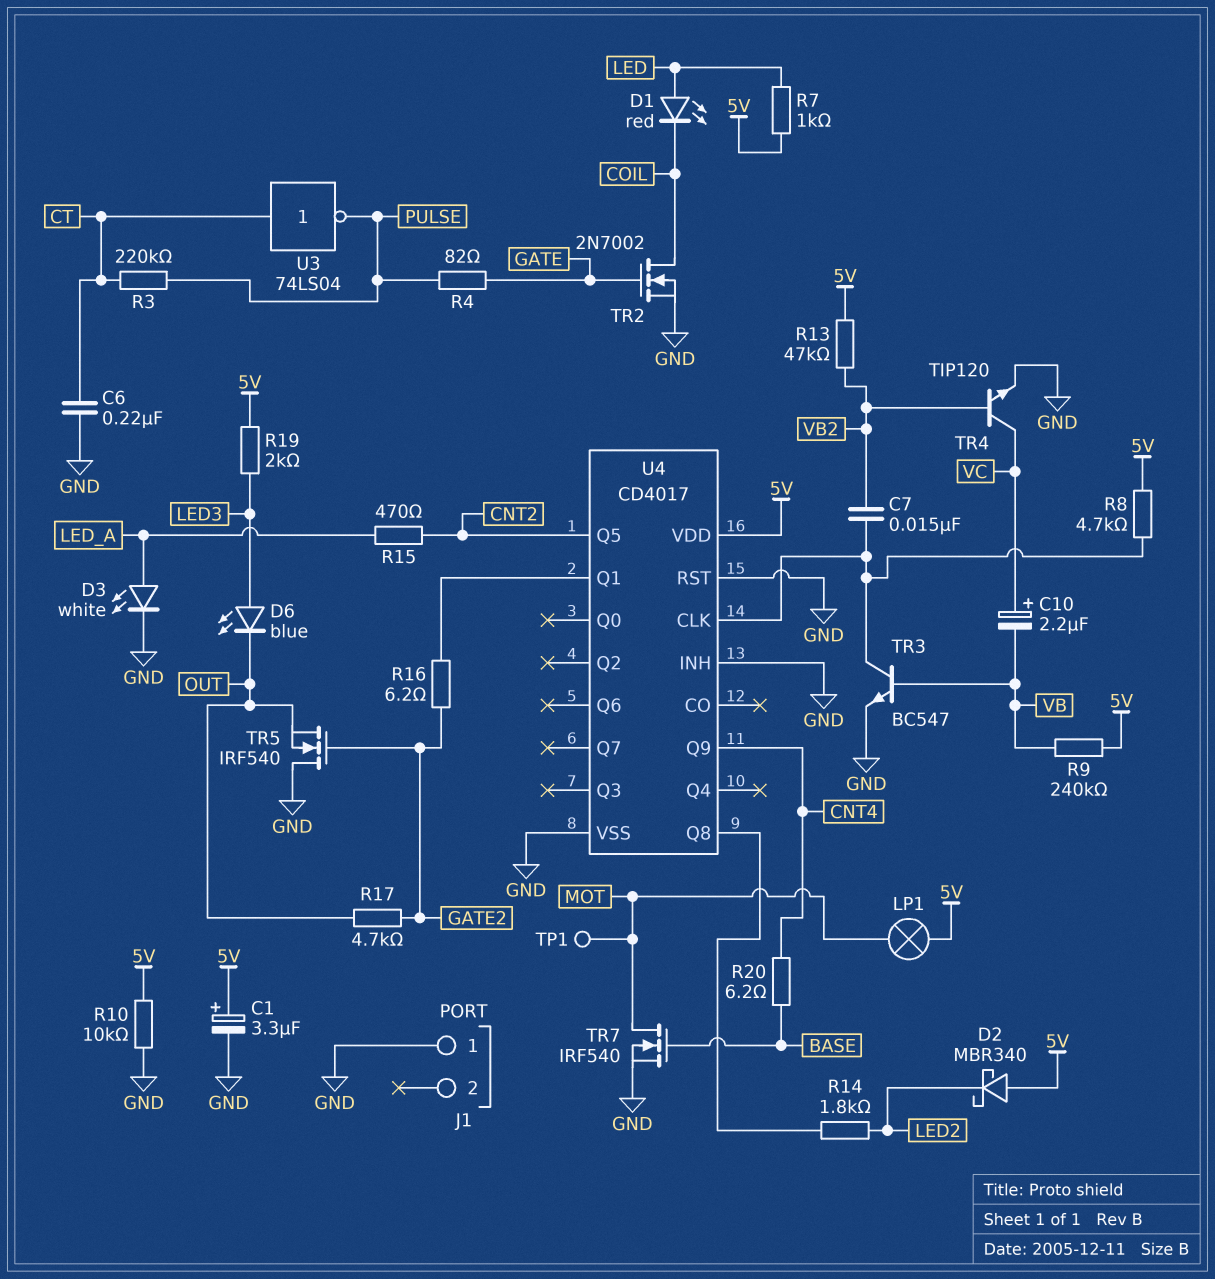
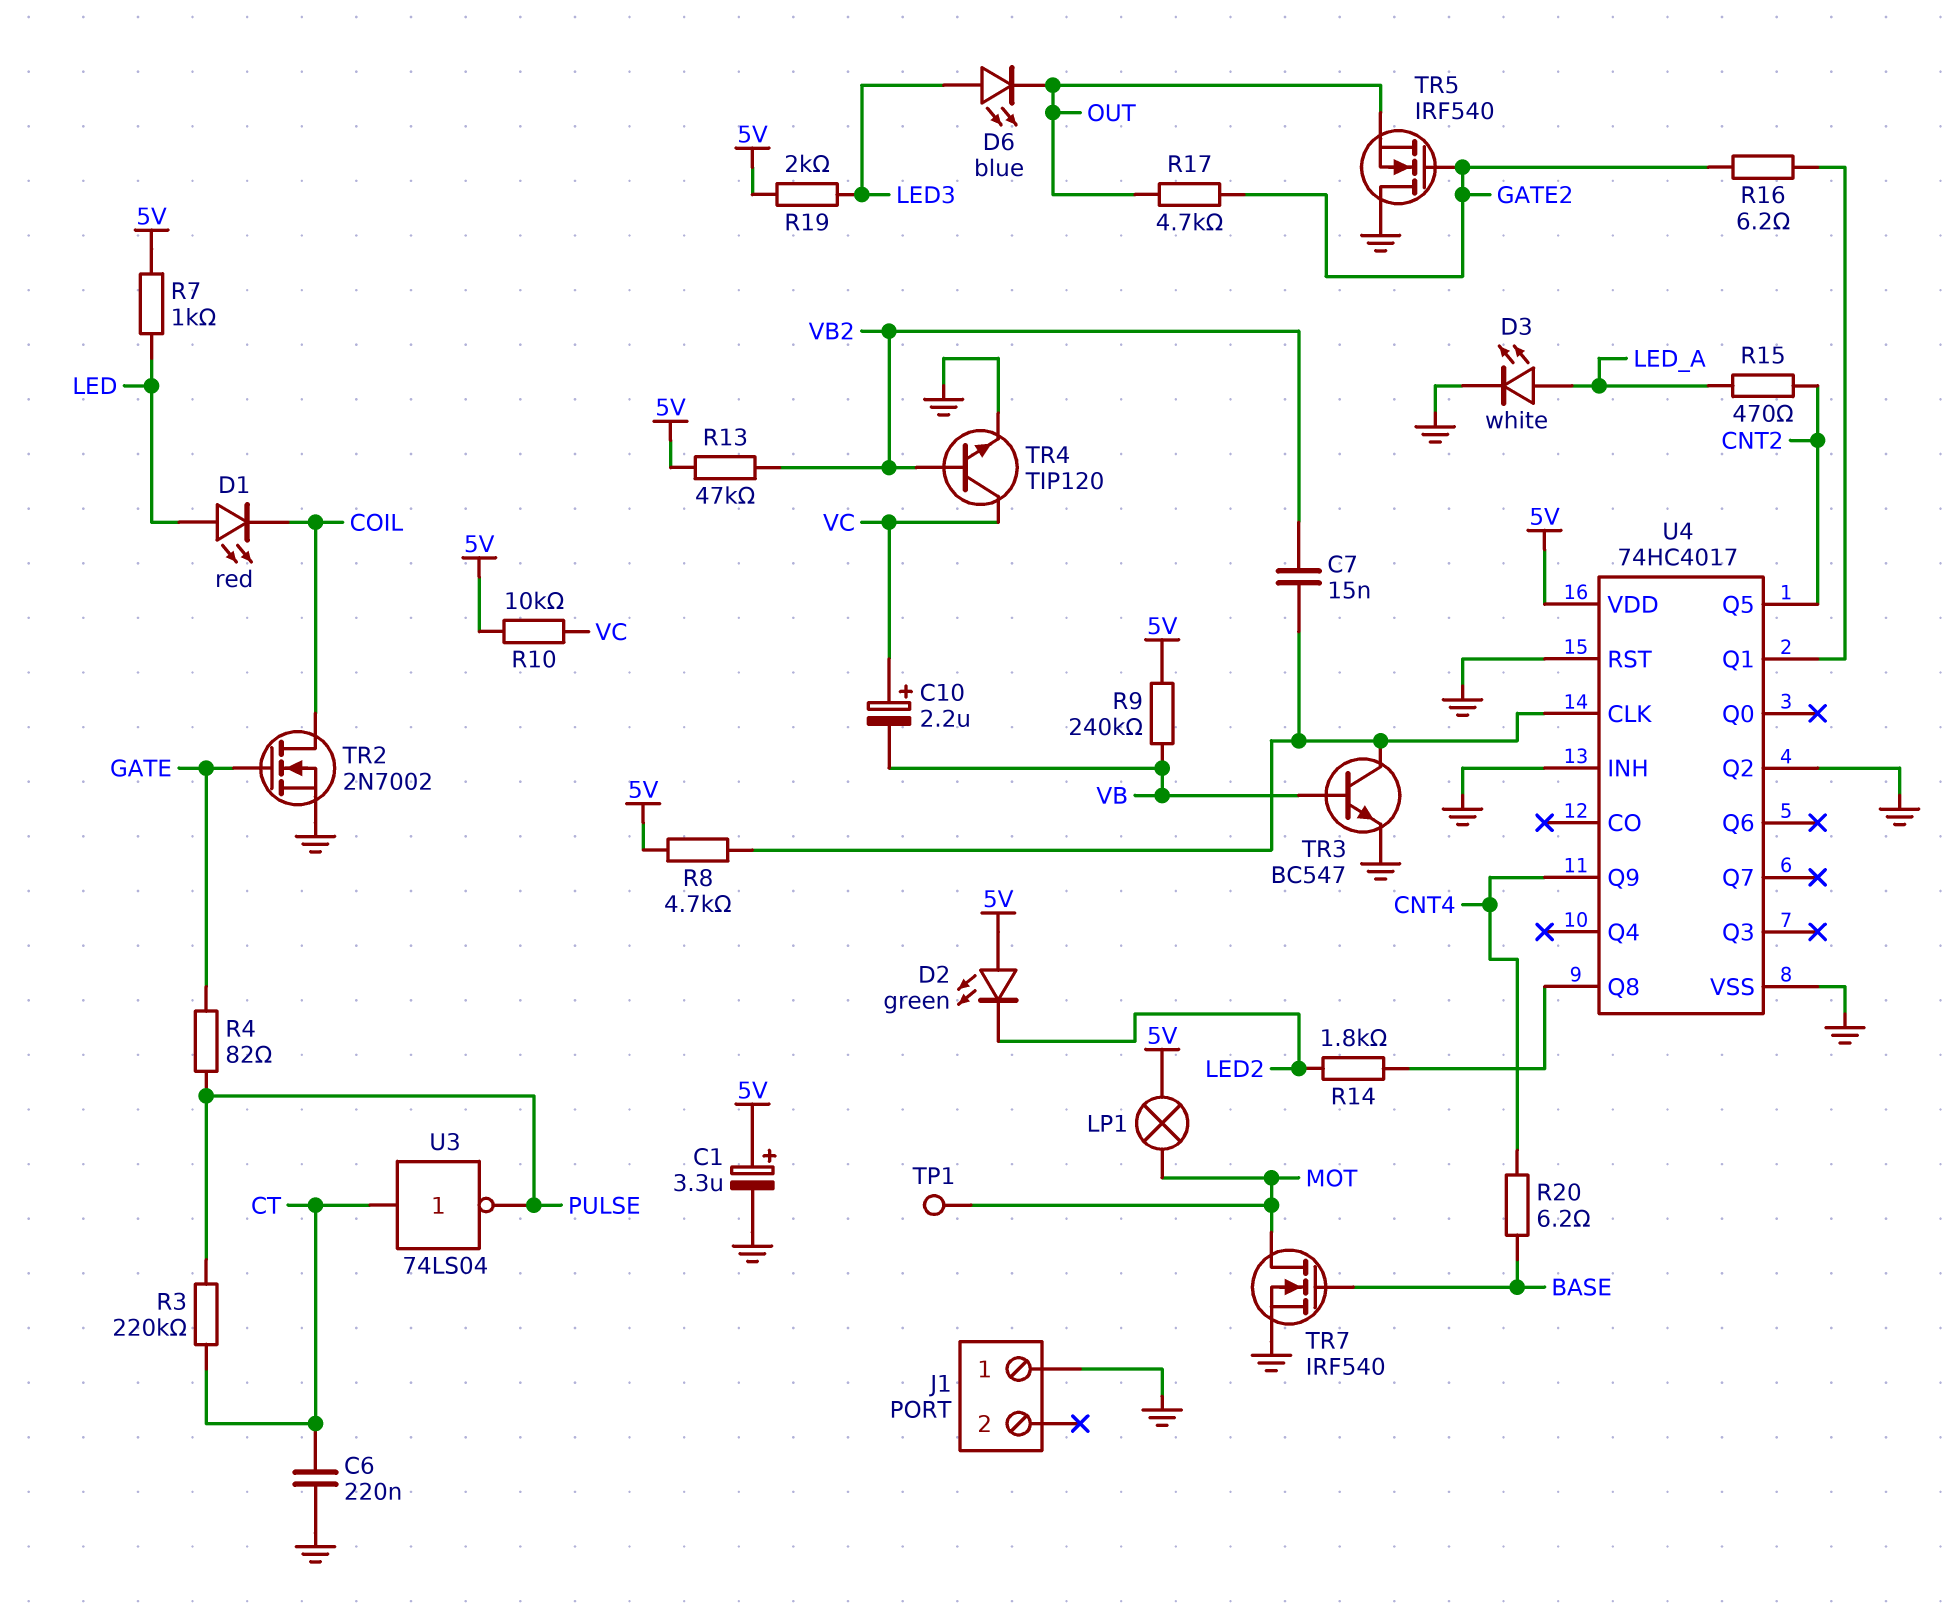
D2: schottky MBR340 (A 5V, K LED2) -> LED green (A 5V, K LED2)
R10: 10k (5V, GND) -> 10k (5V, VC)
U4: CD4017 -> 74HC4017
U4 pin Q2: none -> GND

